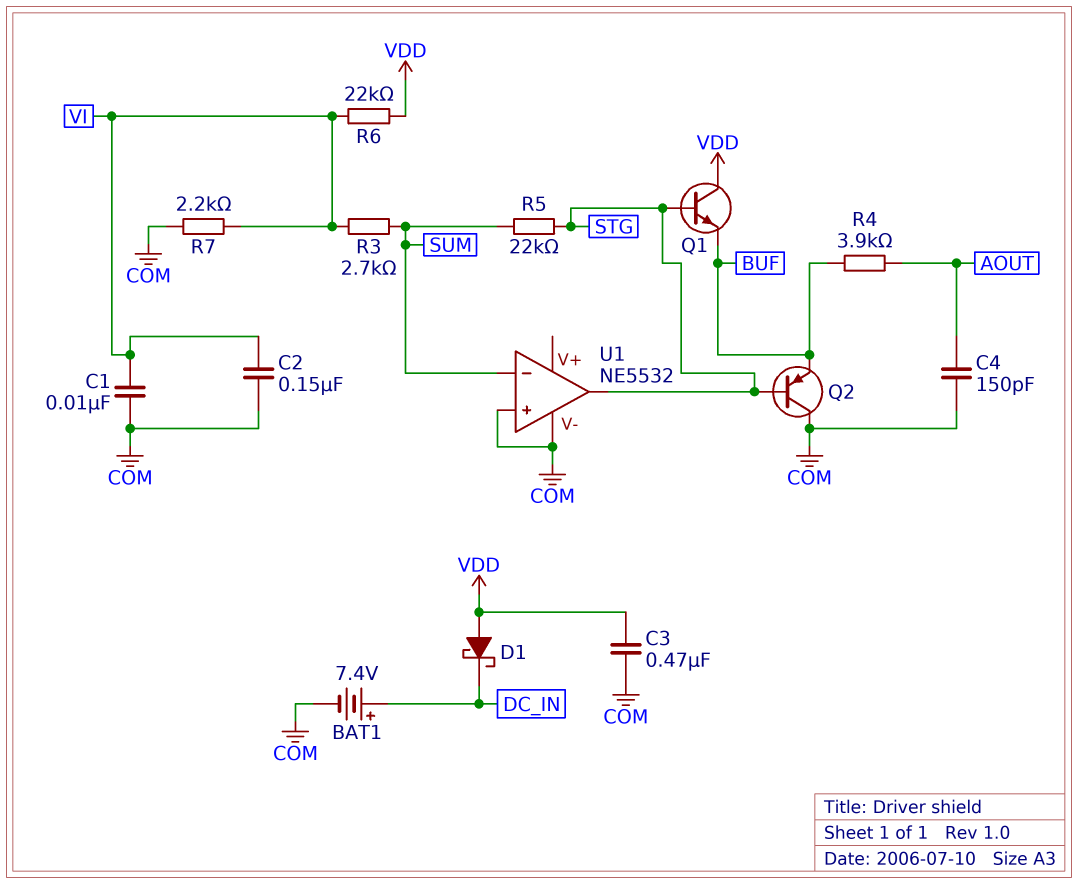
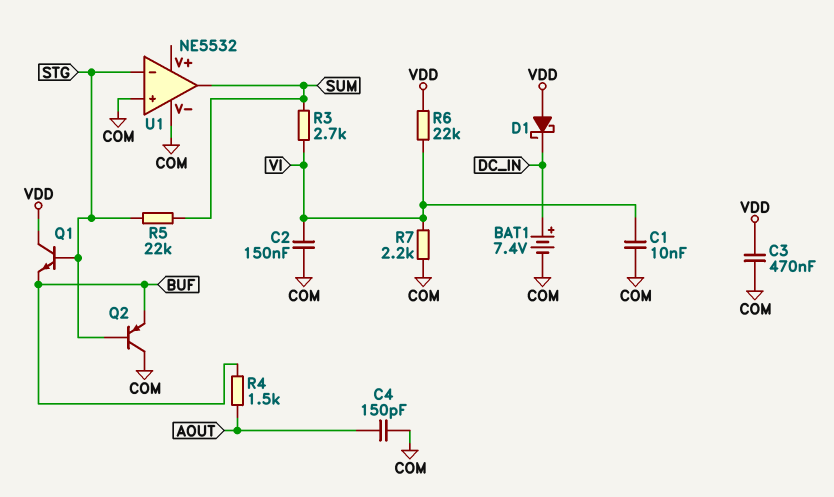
R4: 3.9k (AOUT, BUF) -> 1.5k (AOUT, BUF)
U1 pin in-: SUM -> STG
U1 pin out: STG -> SUM

